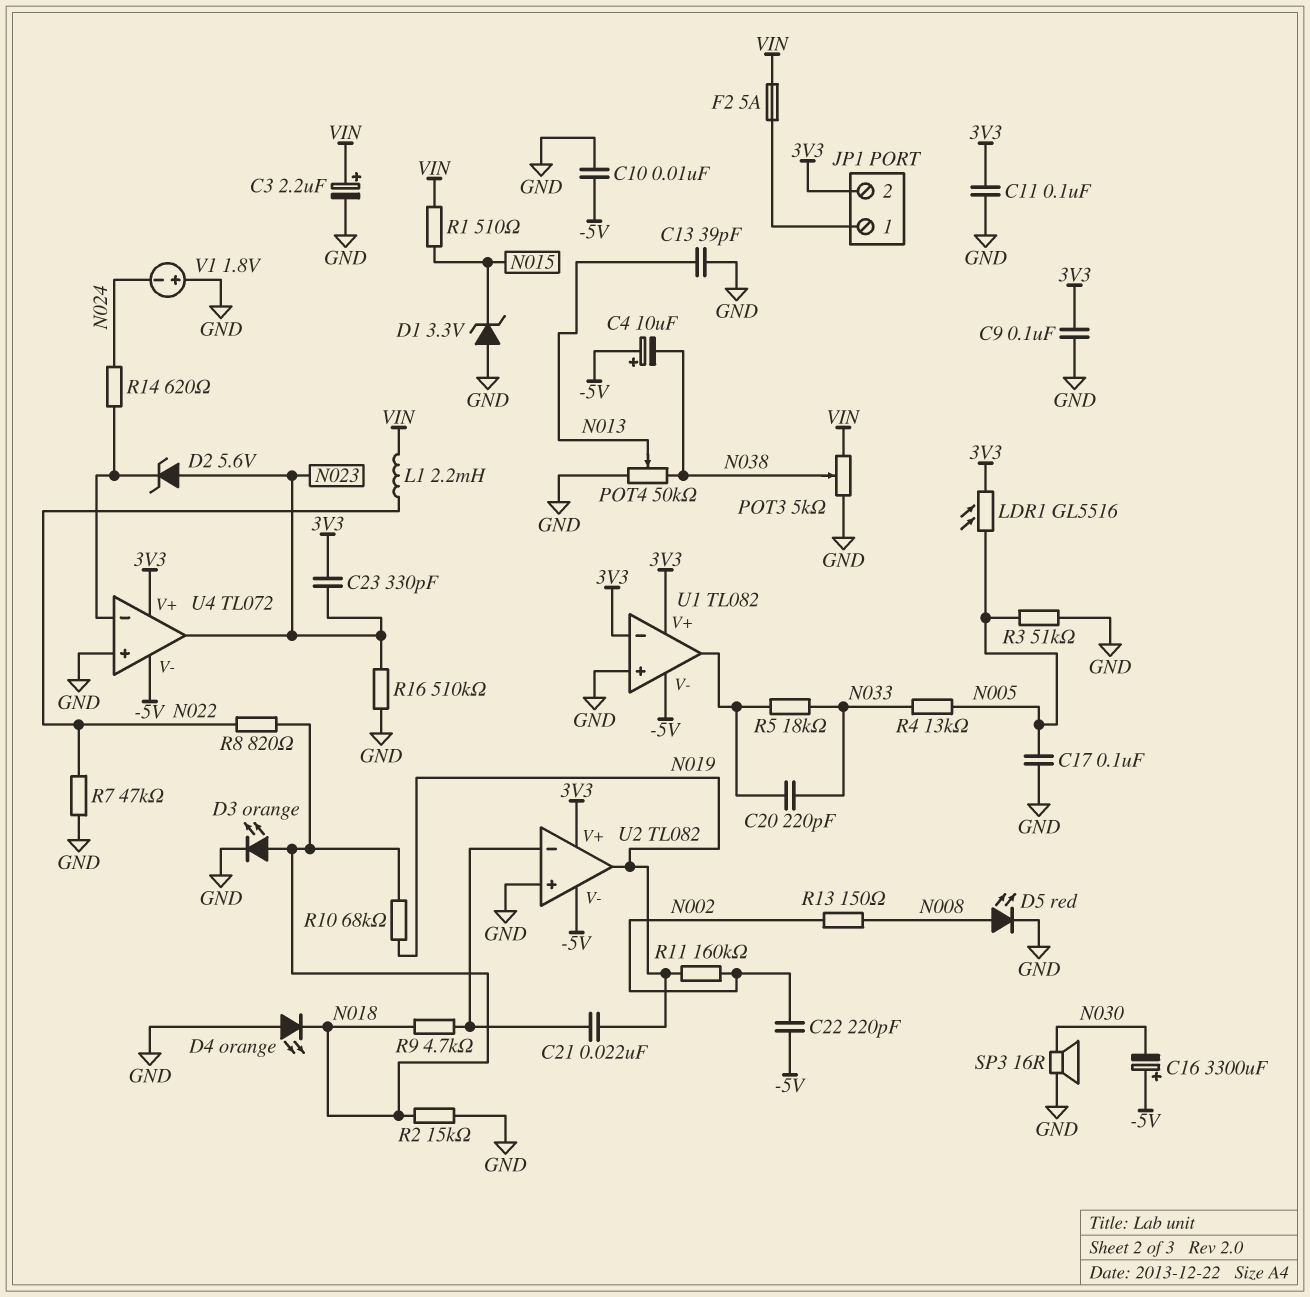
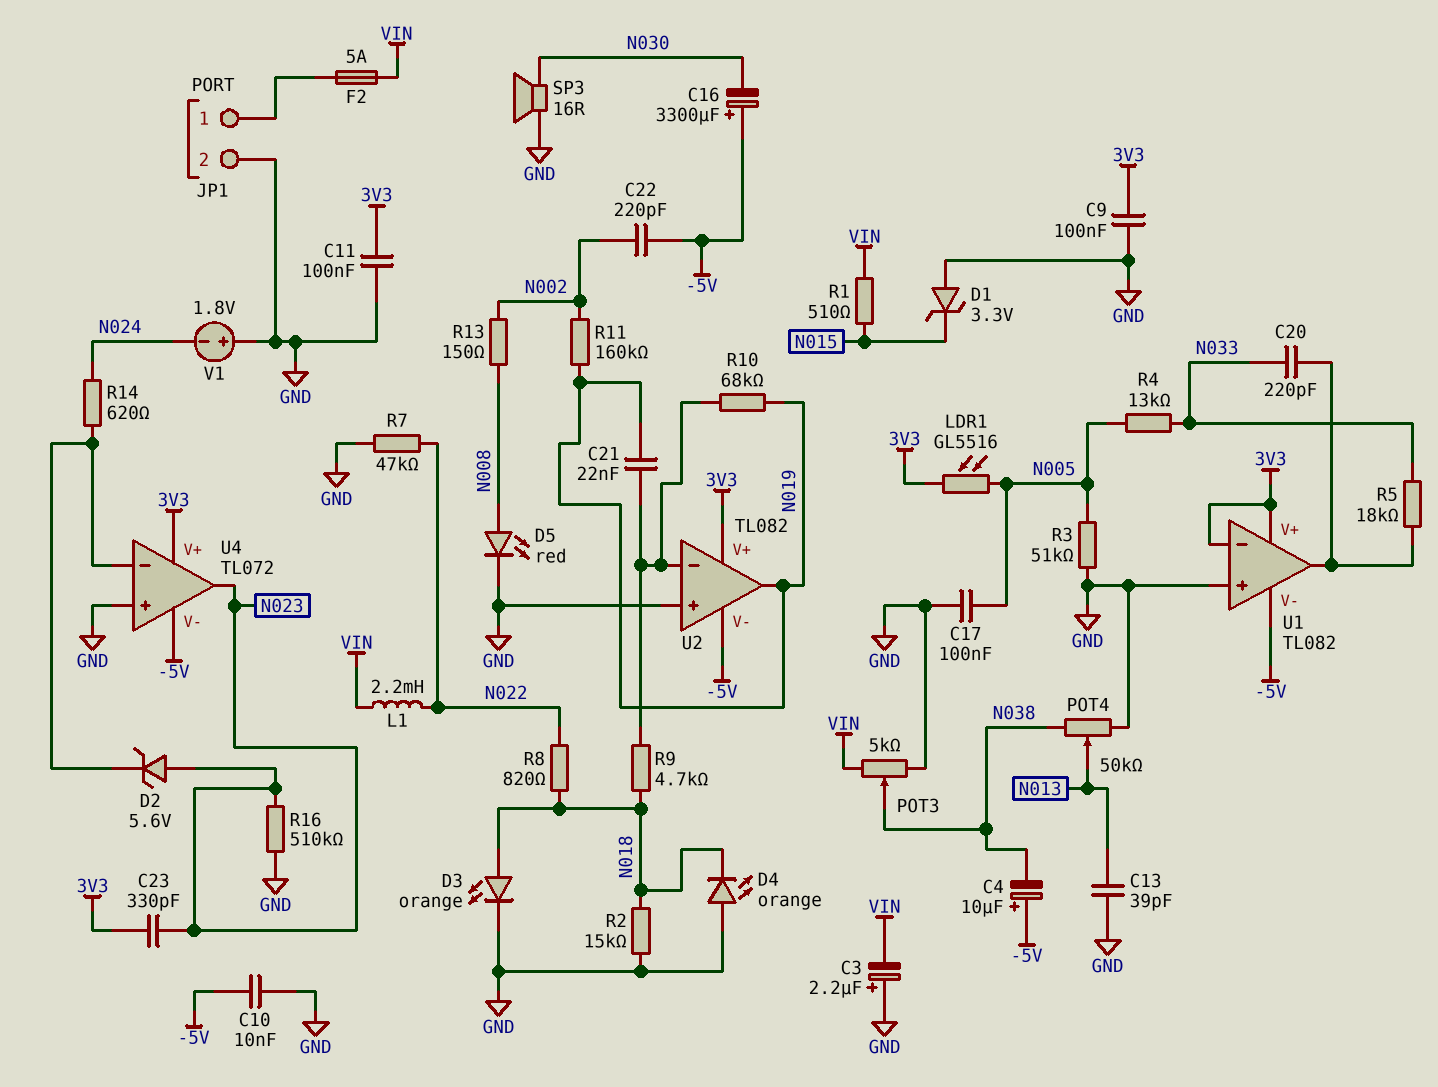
C3: 2.2uF (plus VIN, minus GND) -> 2.2uF (plus GND, minus VIN)
JP1 pin 2: 3V3 -> GND
R10: 68k (N018, N019) -> 68k (N019, U2/in-)

